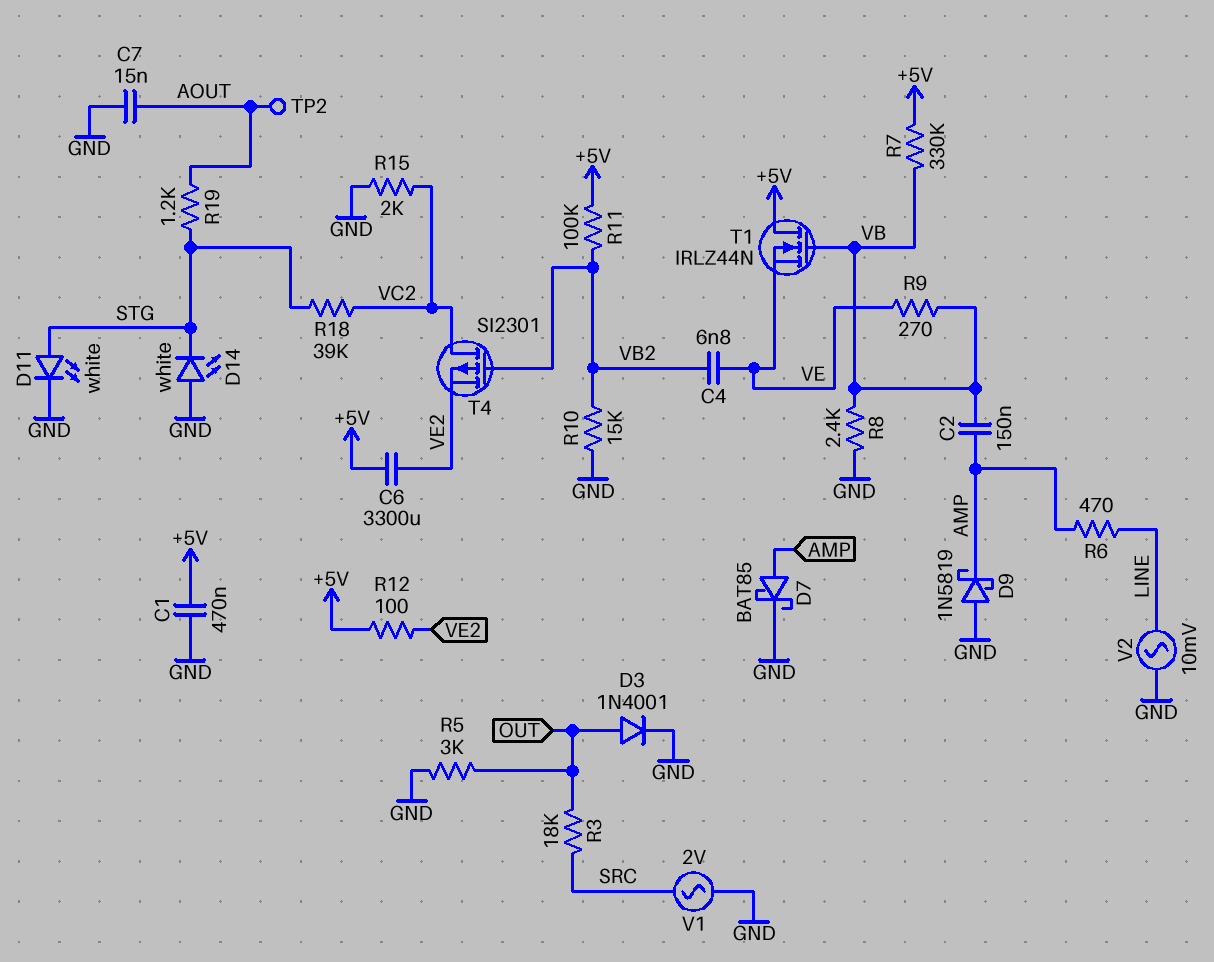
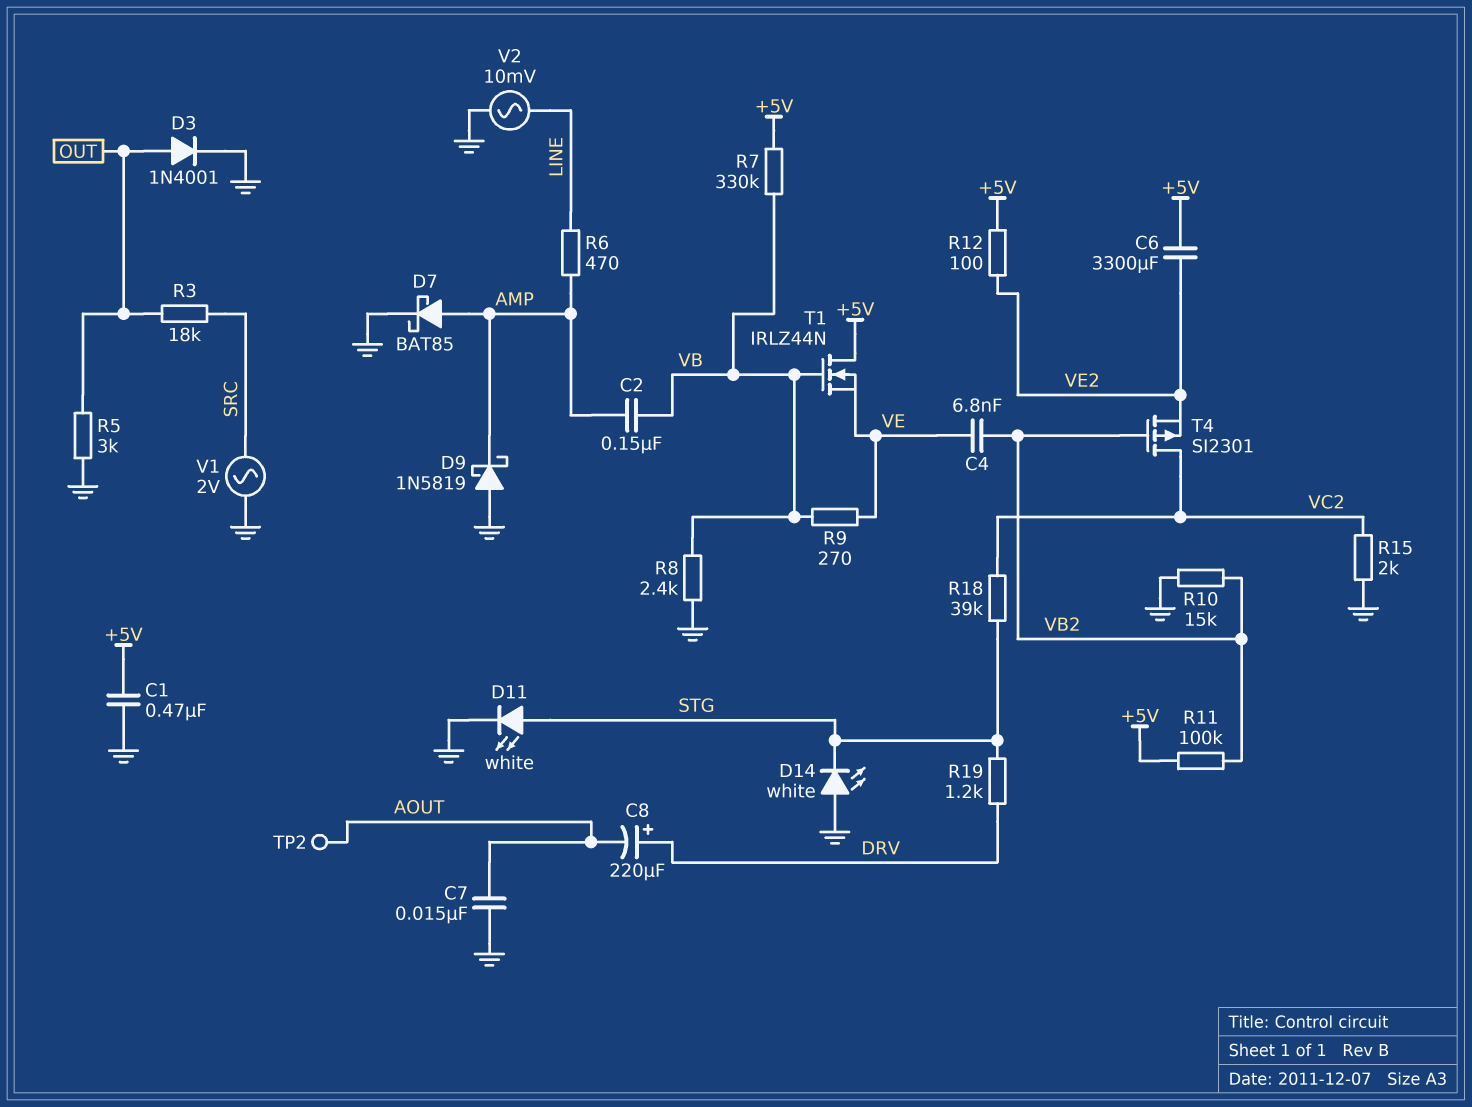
C8: none -> 220uF (plus DRV, minus AOUT)
R19: 1.2k (AOUT, STG) -> 1.2k (DRV, STG)

